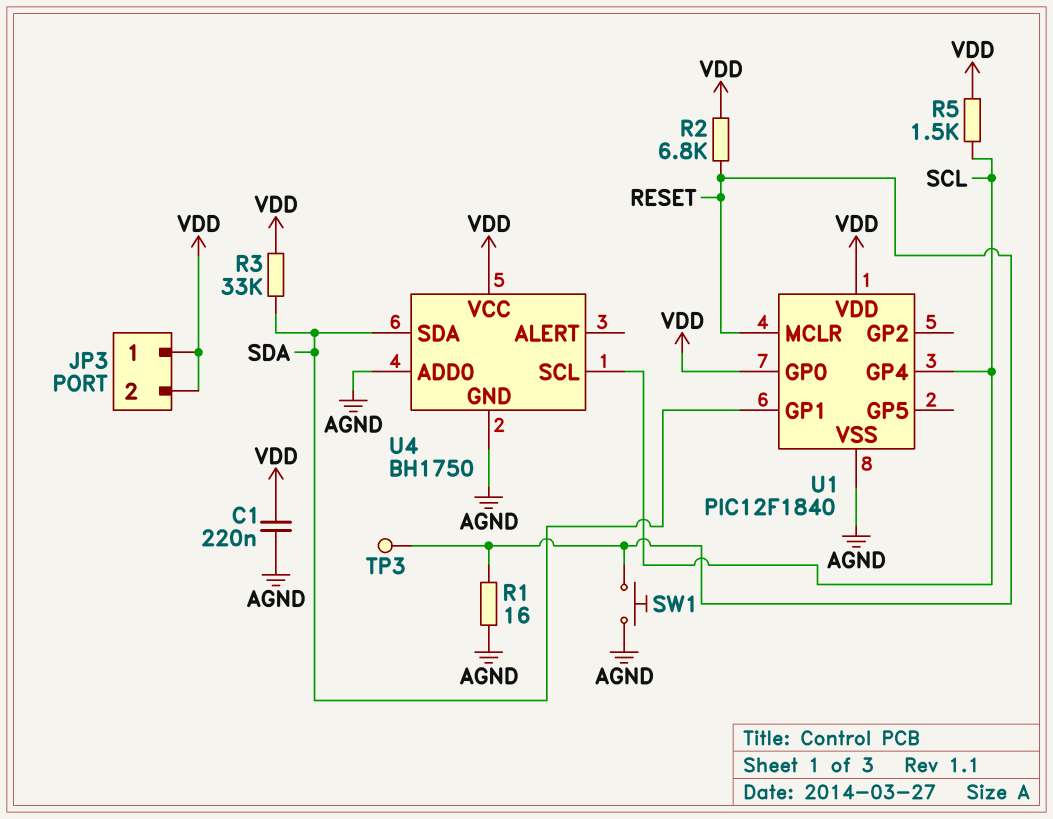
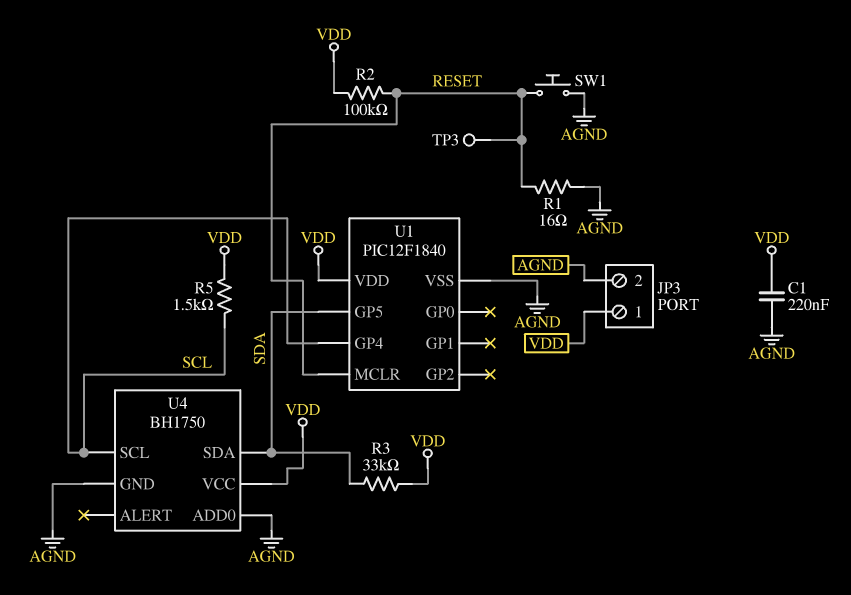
JP3 pin 2: VDD -> AGND
R2: 6.8k (RESET, VDD) -> 100k (RESET, VDD)
U1 pin GP0: VDD -> none
U1 pin GP1: SDA -> none
U1 pin GP5: none -> SDA

